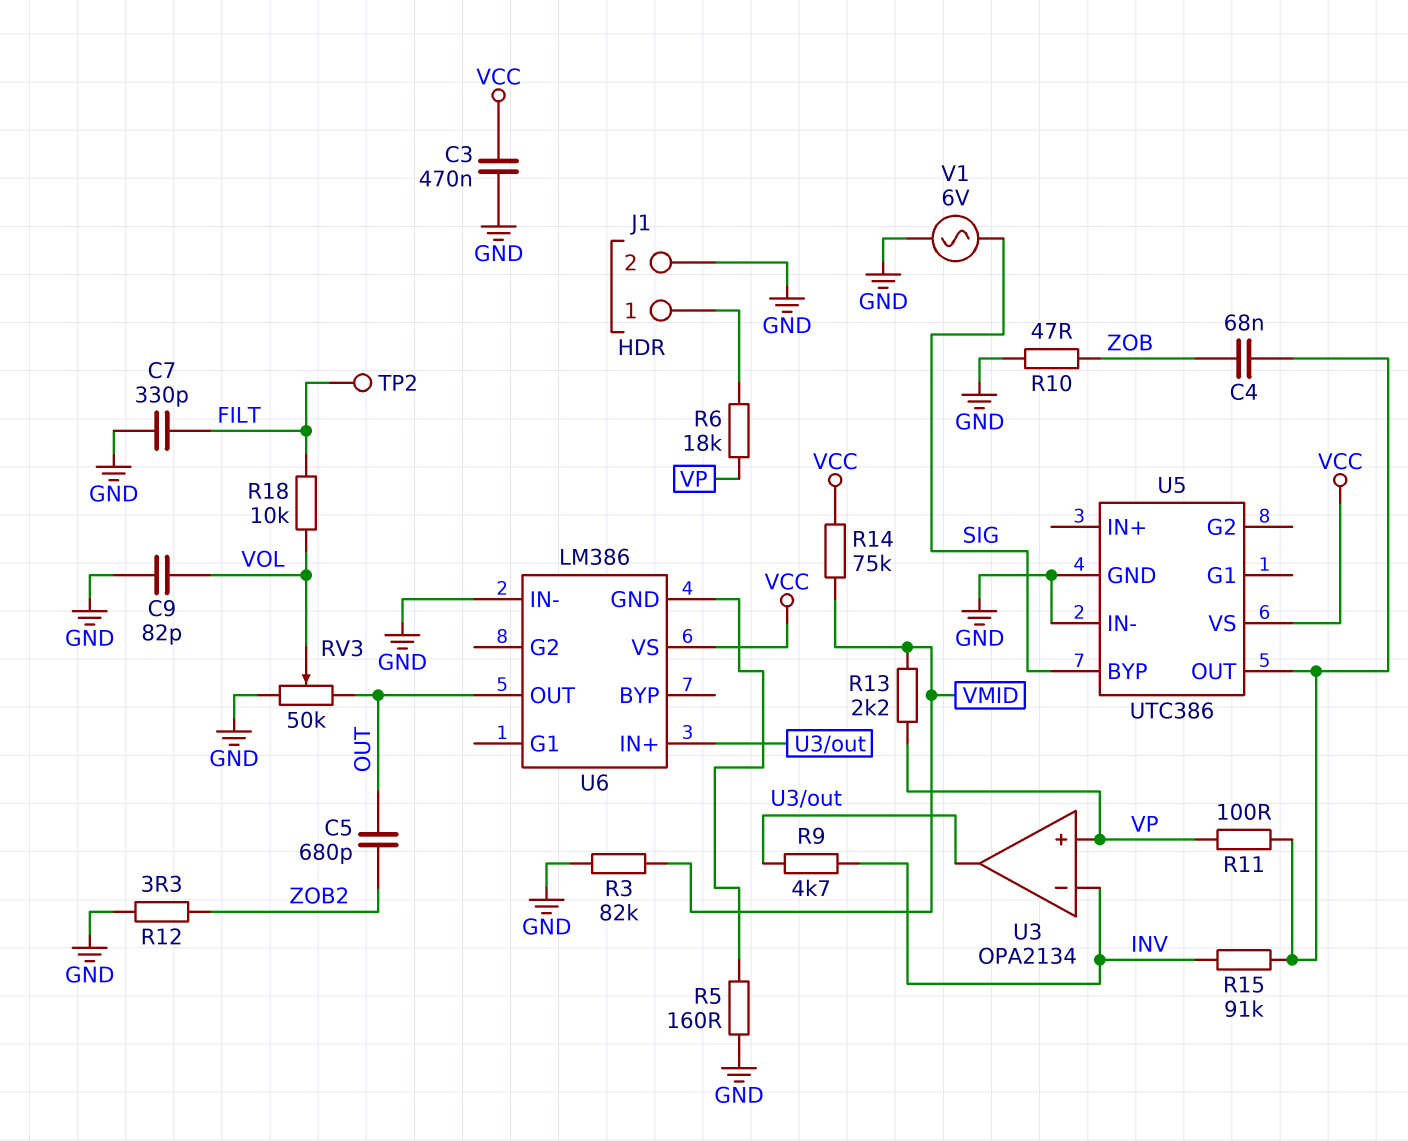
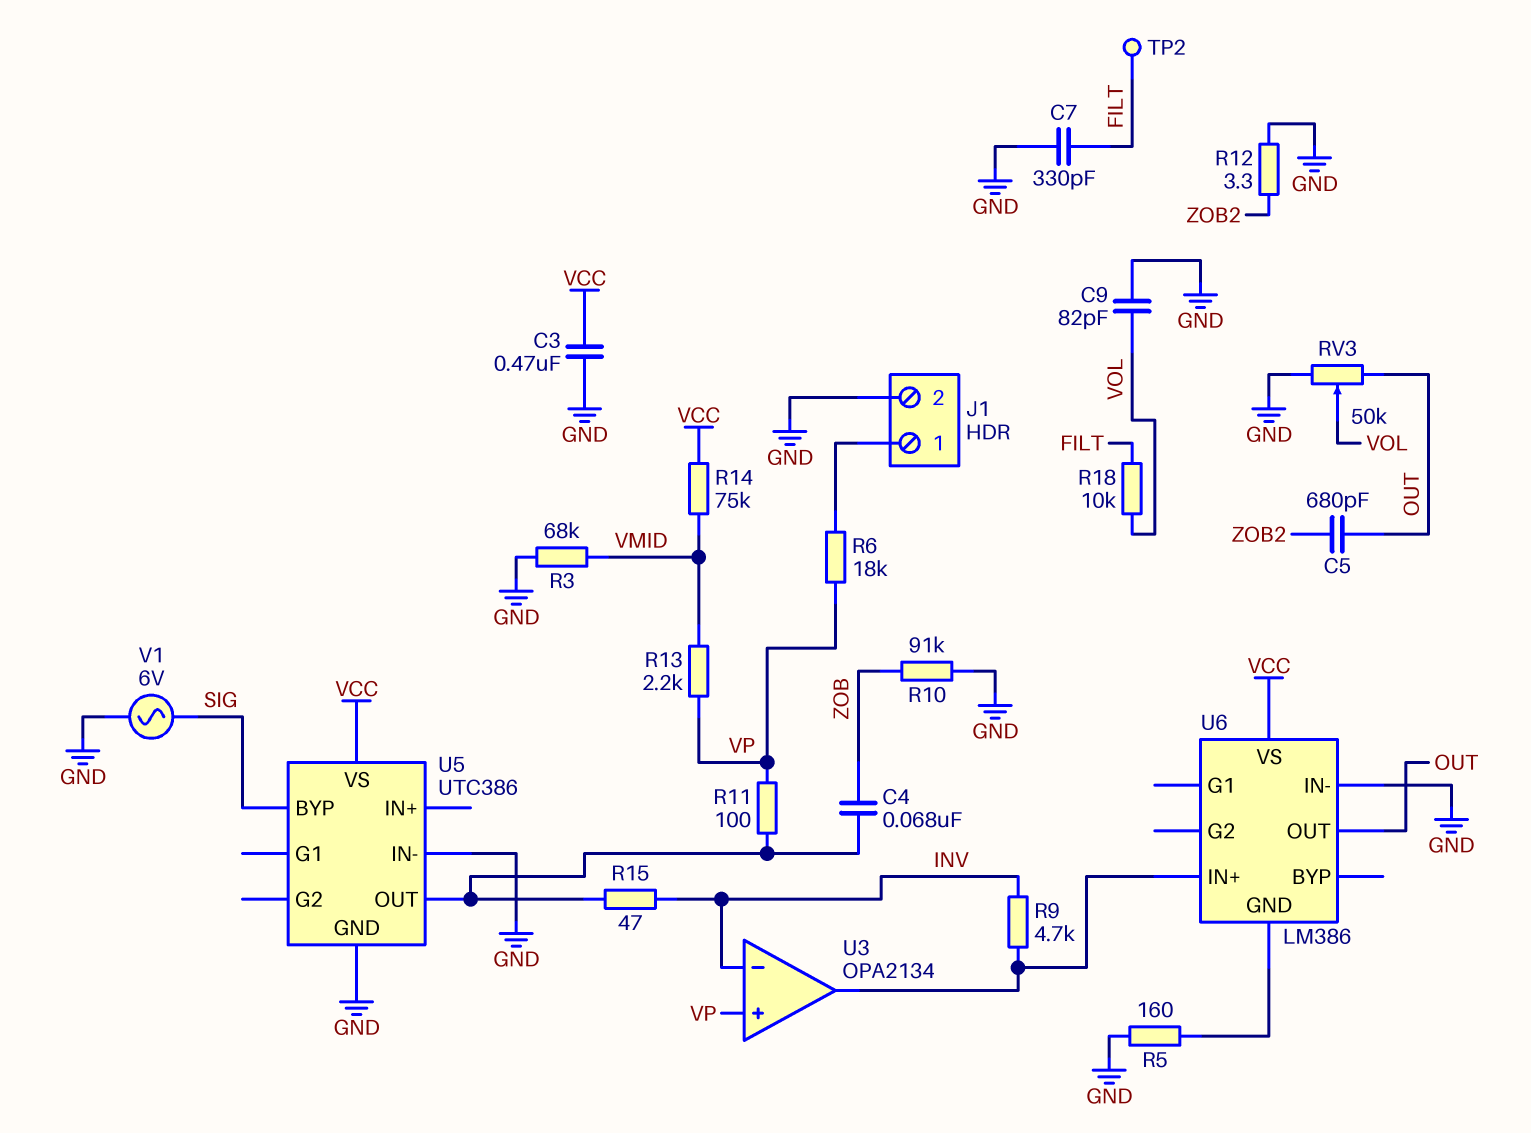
R3: 82k (GND, VMID) -> 68k (GND, VMID)
R10: 47 (GND, ZOB) -> 91k (GND, ZOB)
R15: 91k (INV, U5/OUT) -> 47 (INV, U5/OUT)

